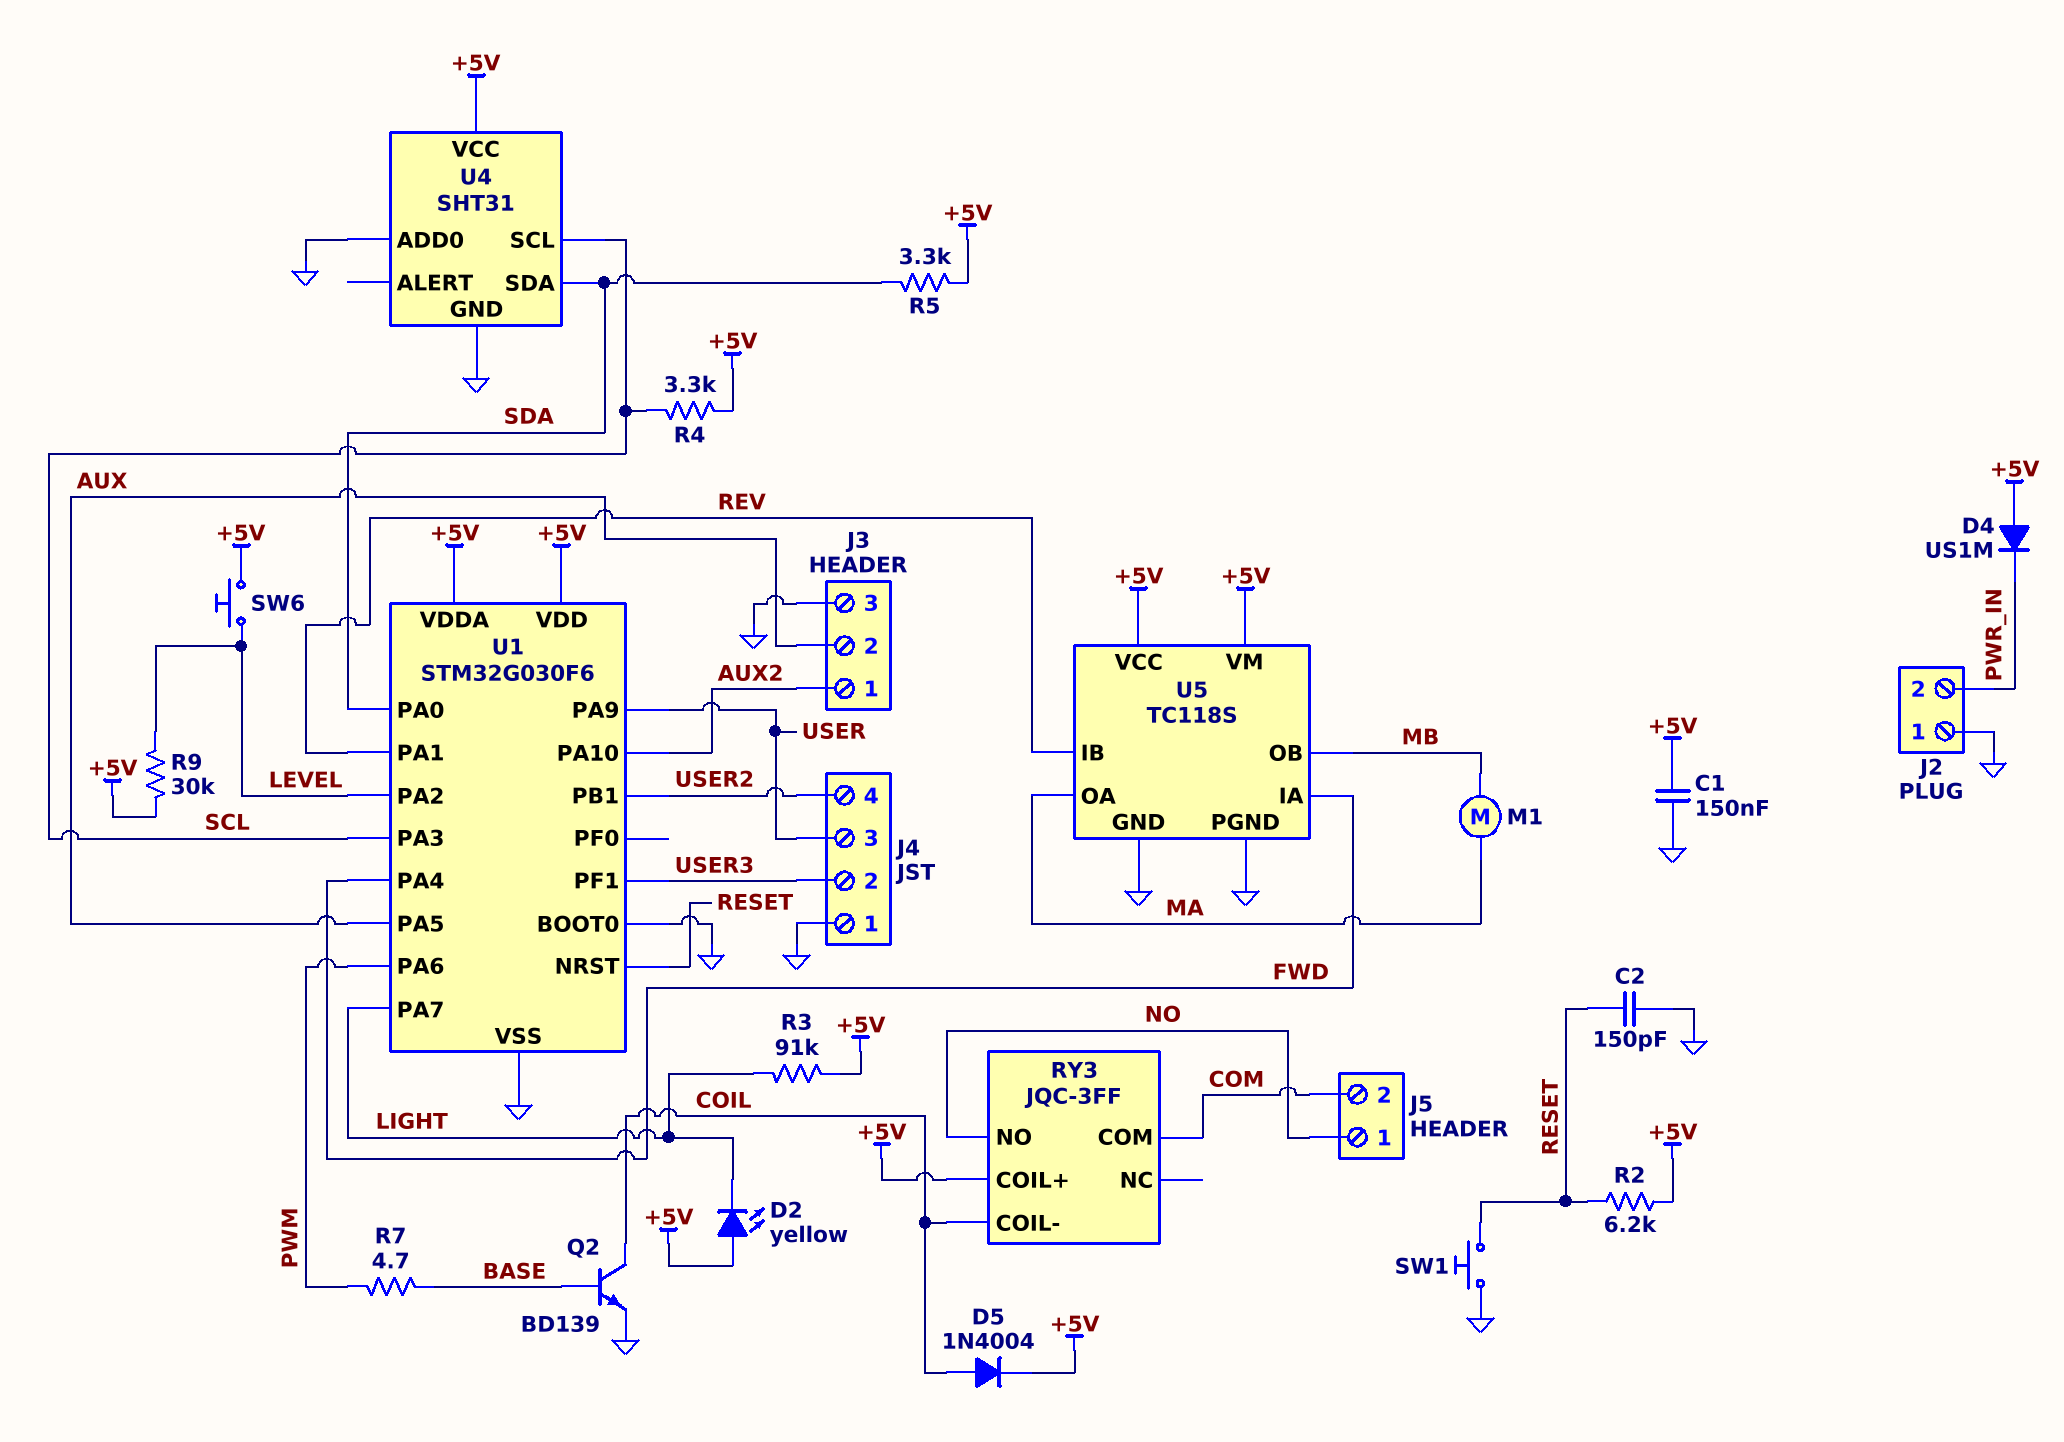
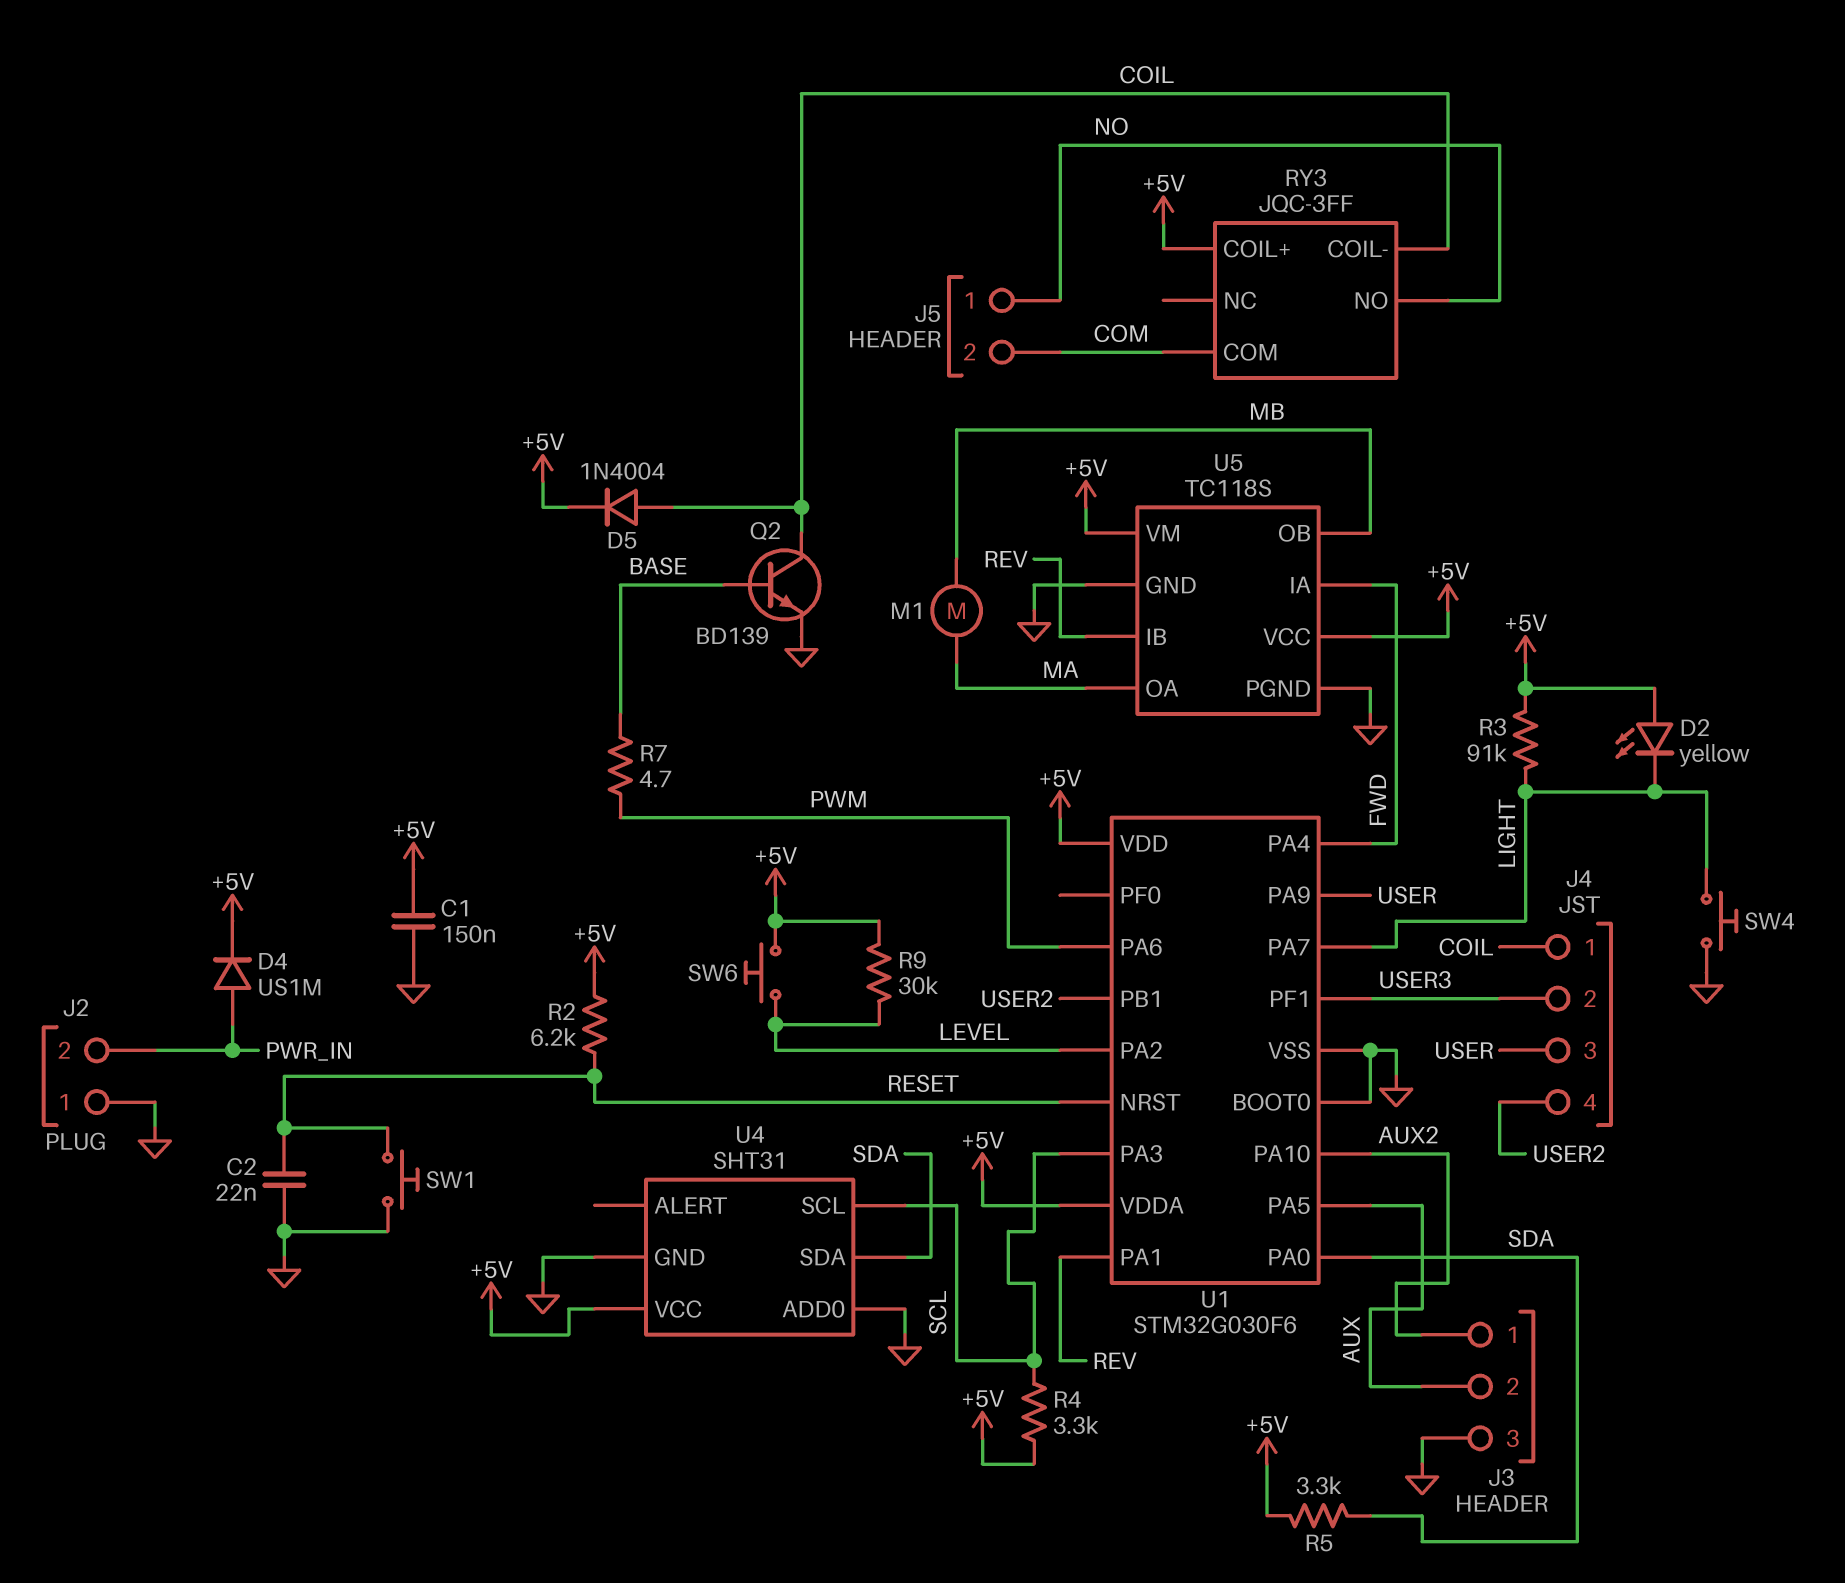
C2: 150pF (GND, RESET) -> 22nF (GND, RESET)
D4: diode US1M (A +5V, K PWR_IN) -> diode US1M (A PWR_IN, K +5V)
J4 pin 1: GND -> COIL
SW4: none -> button (GND, LIGHT)

